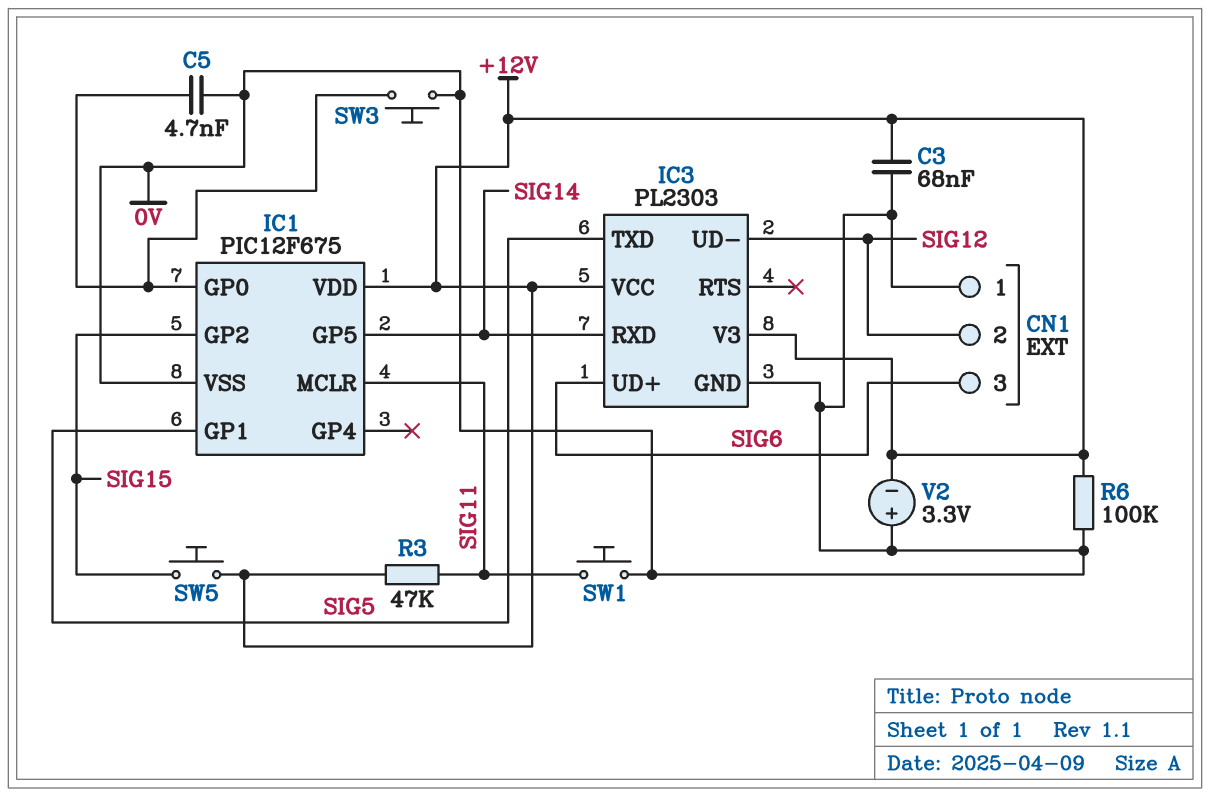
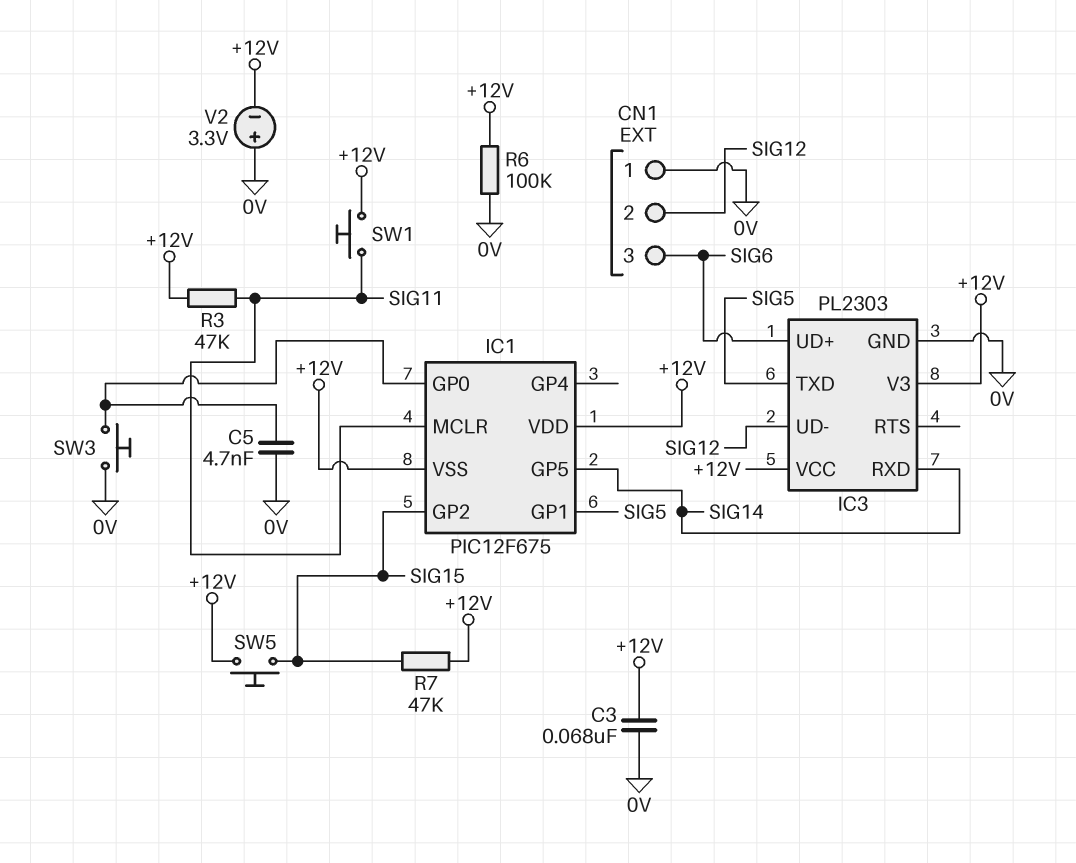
IC1 pin VSS: 0V -> +12V
R7: none -> 47k (+12V, SIG15)
SW1: button (0V, SIG11) -> button (+12V, SIG11)

